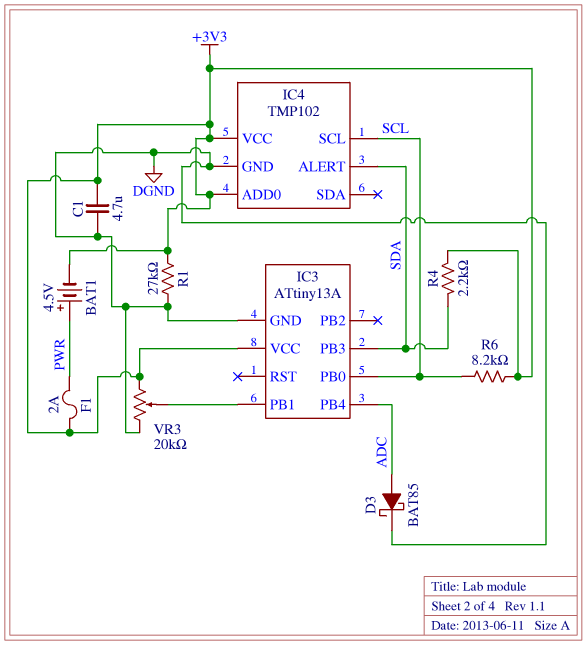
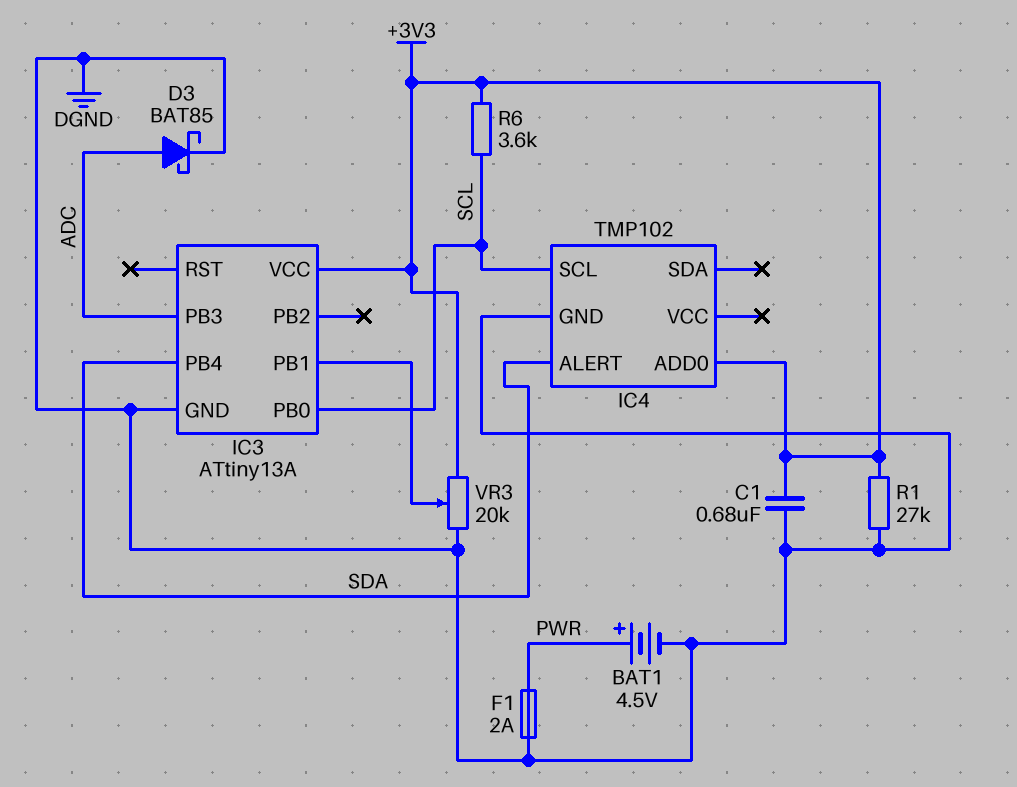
BAT1: 4.5V (plus PWR, minus +3V3) -> 4.5V (plus PWR, minus DGND)
C1: 4.7uF (+3V3, DGND) -> 680nF (+3V3, DGND)
F1: 2A (+3V3, PWR) -> 2A (DGND, PWR)
IC3 pin PB3: SDA -> ADC
IC3 pin PB4: ADC -> SDA
IC4 pin VCC: +3V3 -> none
R4: 2.2k (+3V3, SDA) -> none
R6: 8.2k (+3V3, SCL) -> 3.6k (+3V3, SCL)

